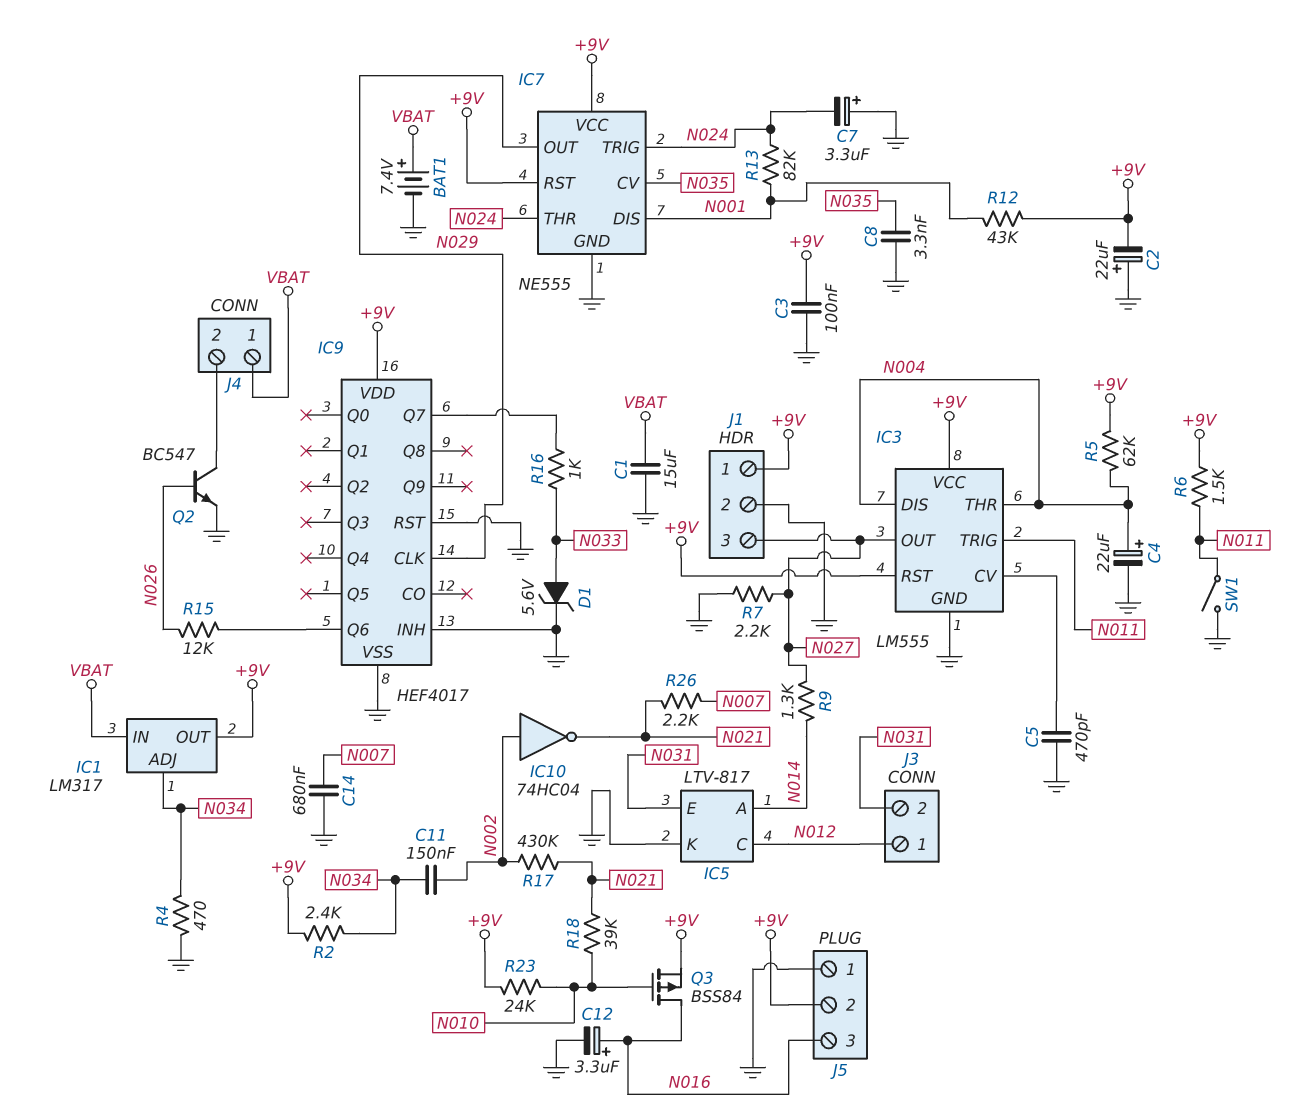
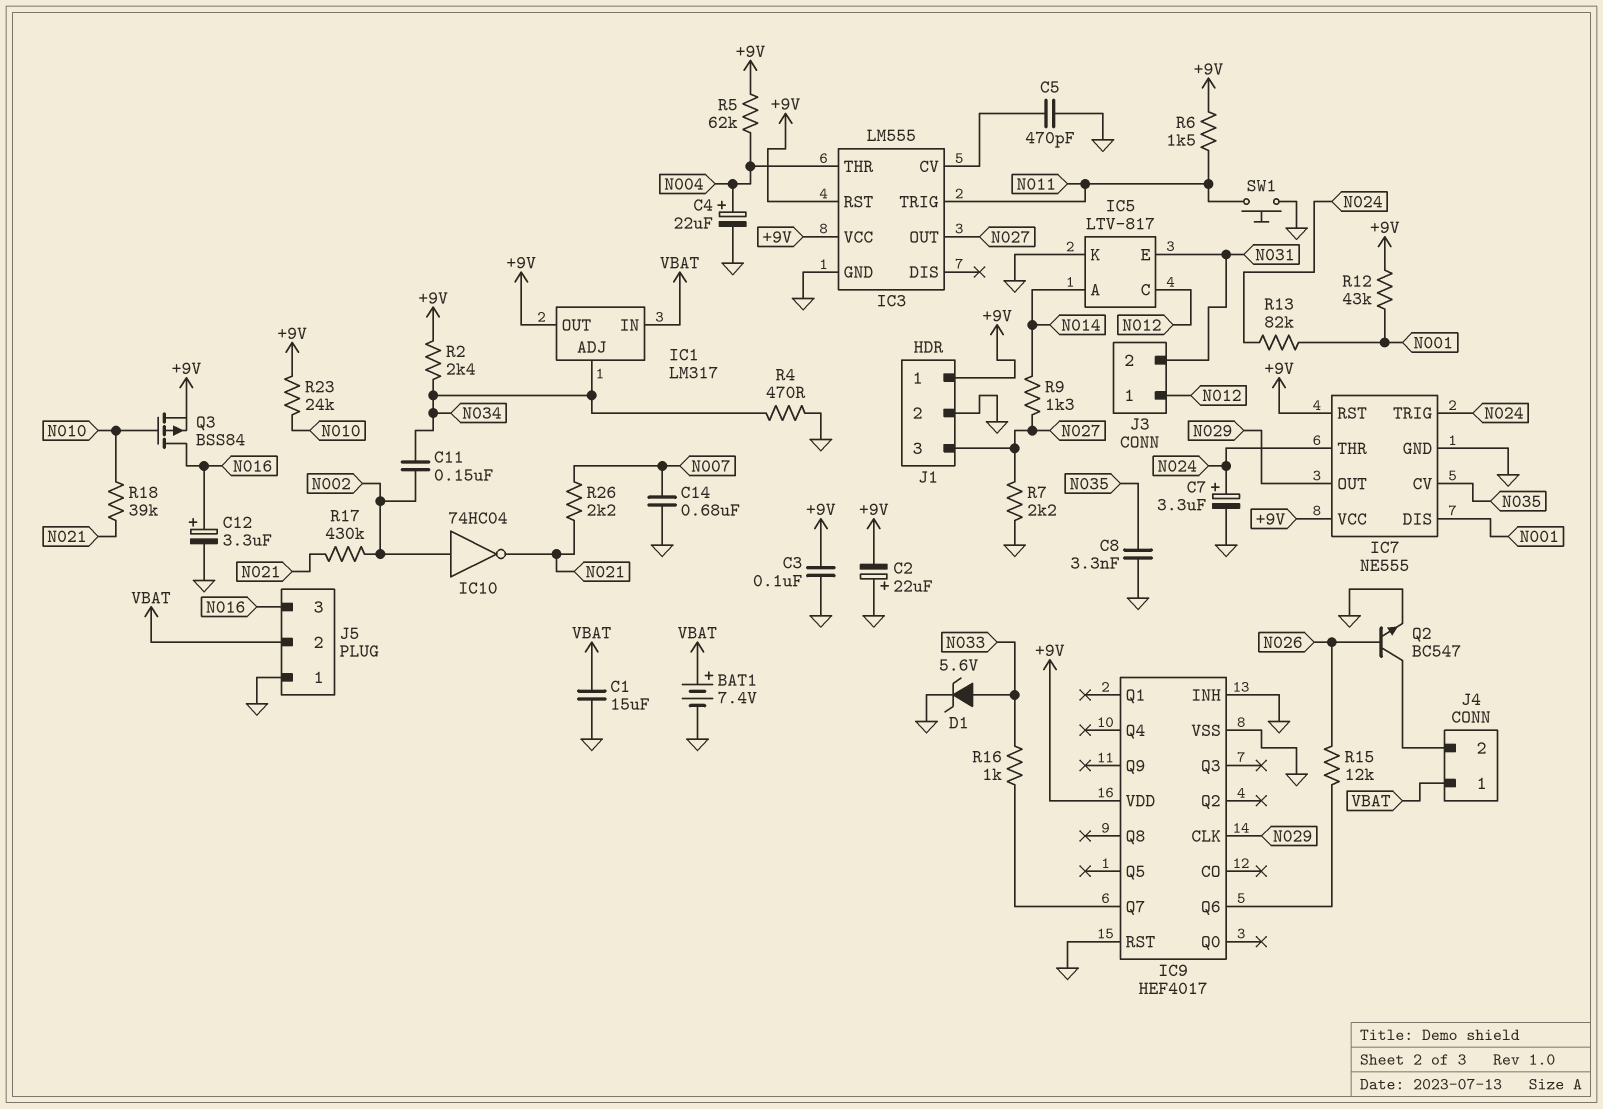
C7: 3.3uF (plus GND, minus N024) -> 3.3uF (plus N024, minus GND)
IC3 pin DIS: N004 -> none
J5 pin 2: +9V -> VBAT
SW1: switch (GND, N011) -> button (GND, N011)

